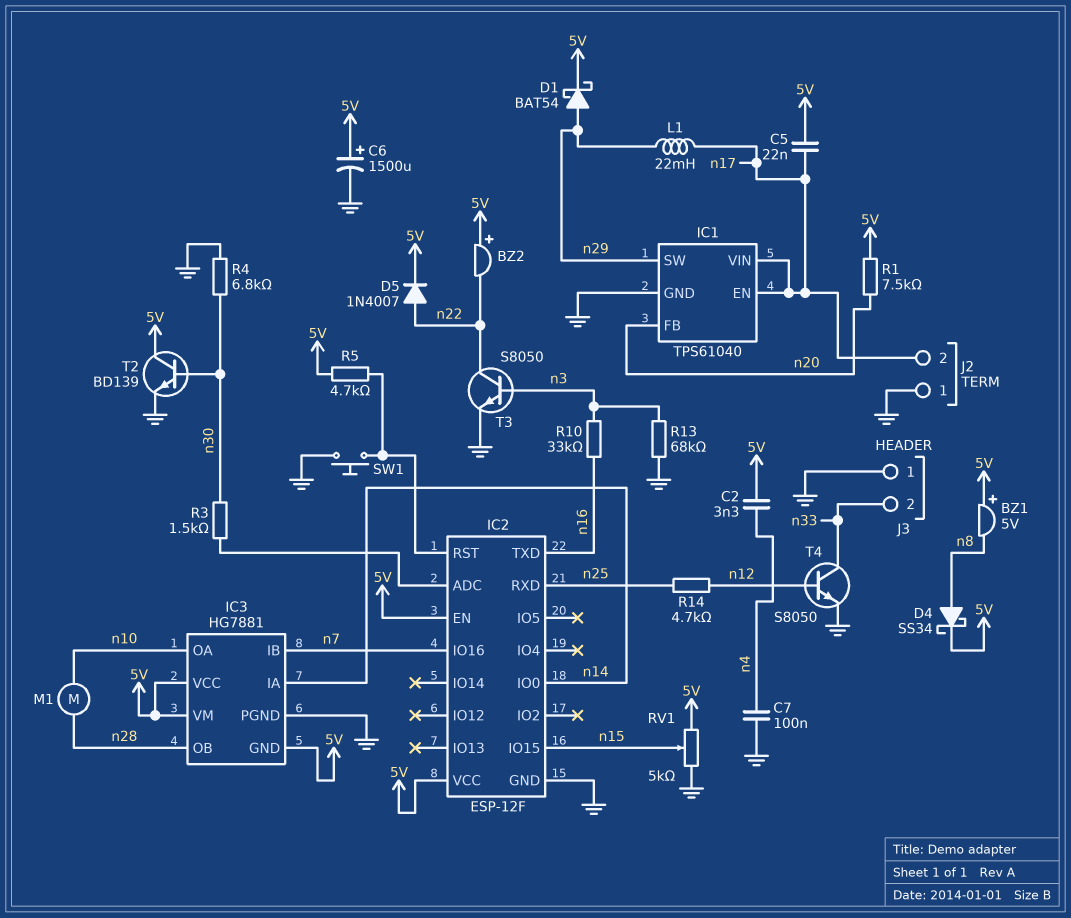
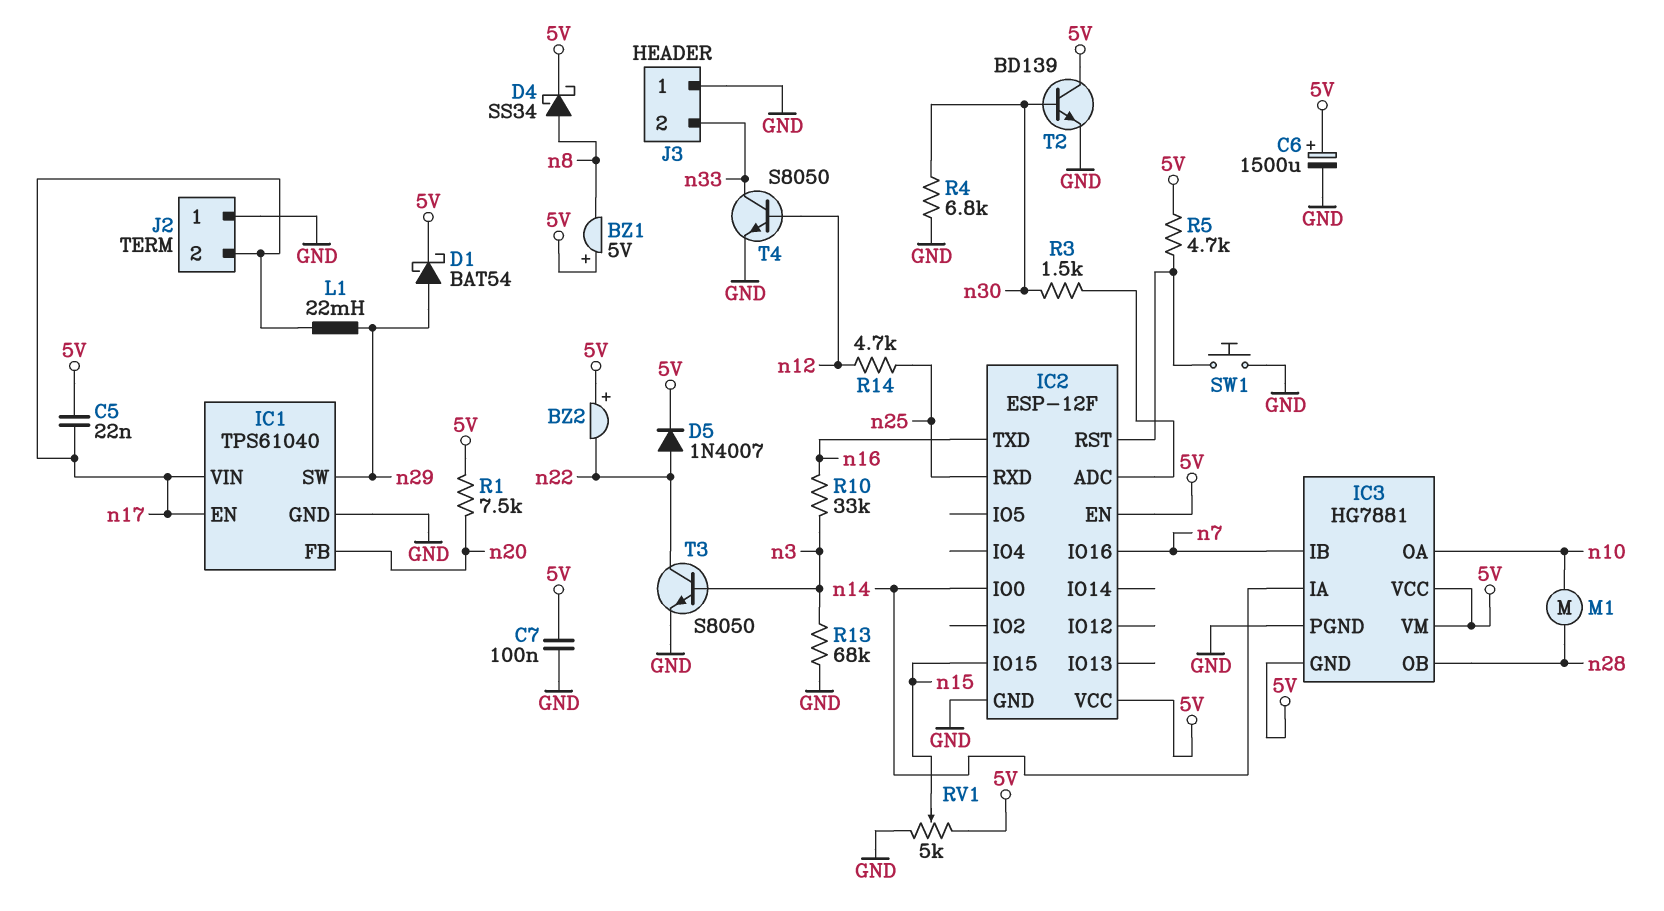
C2: 3.3nF (5V, n4) -> none
C7: 100nF (GND, n4) -> 100nF (5V, GND)

